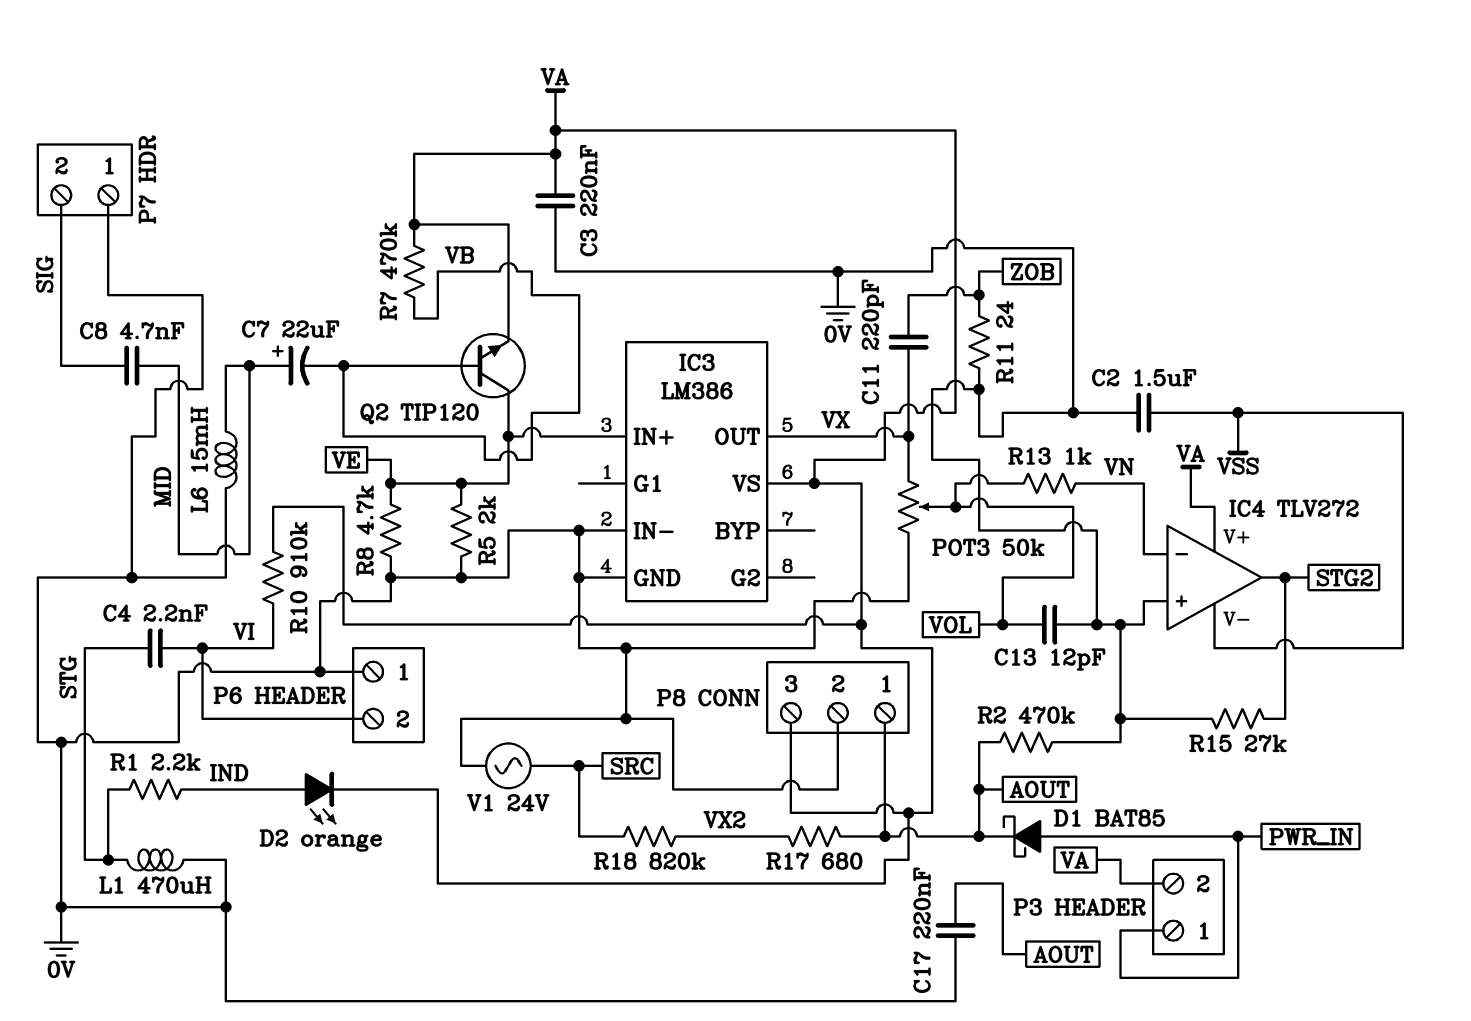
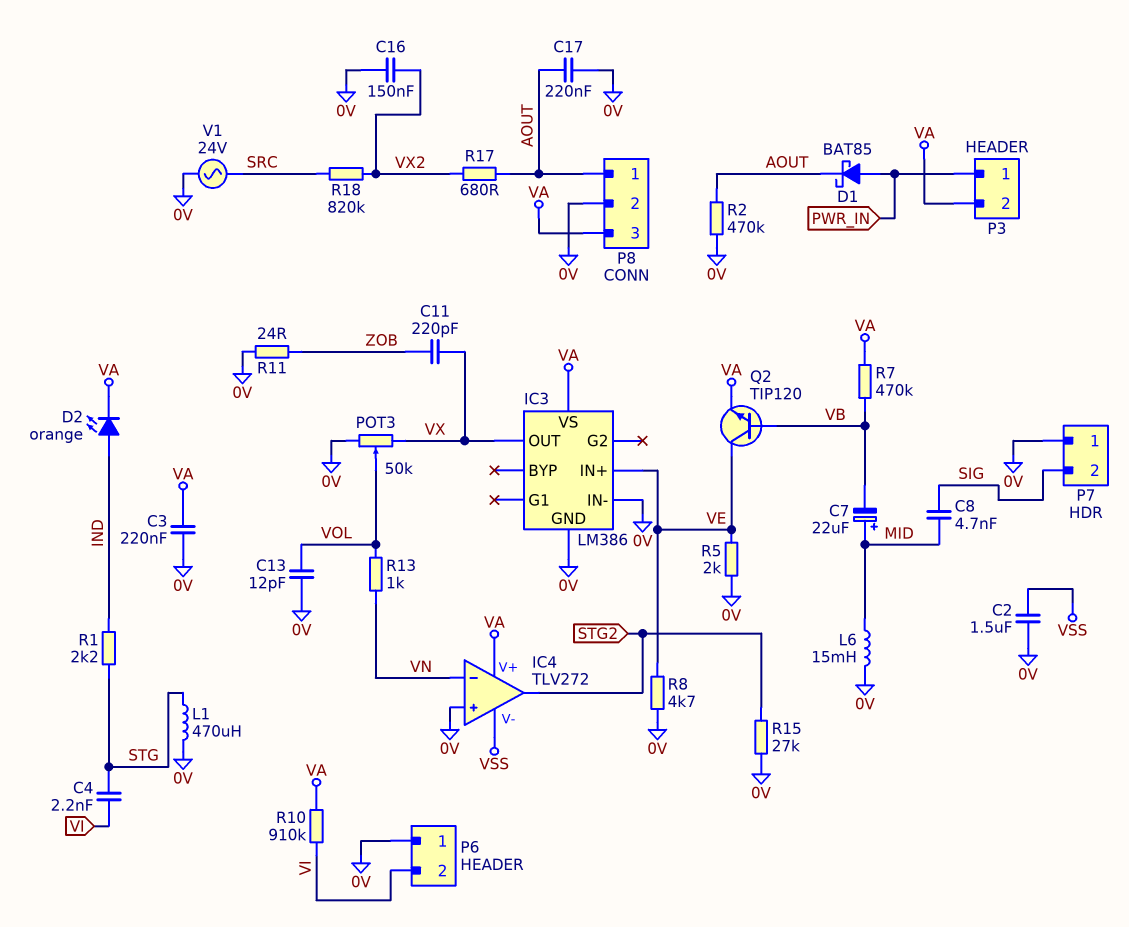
C16: none -> 150nF (0V, VX2)

